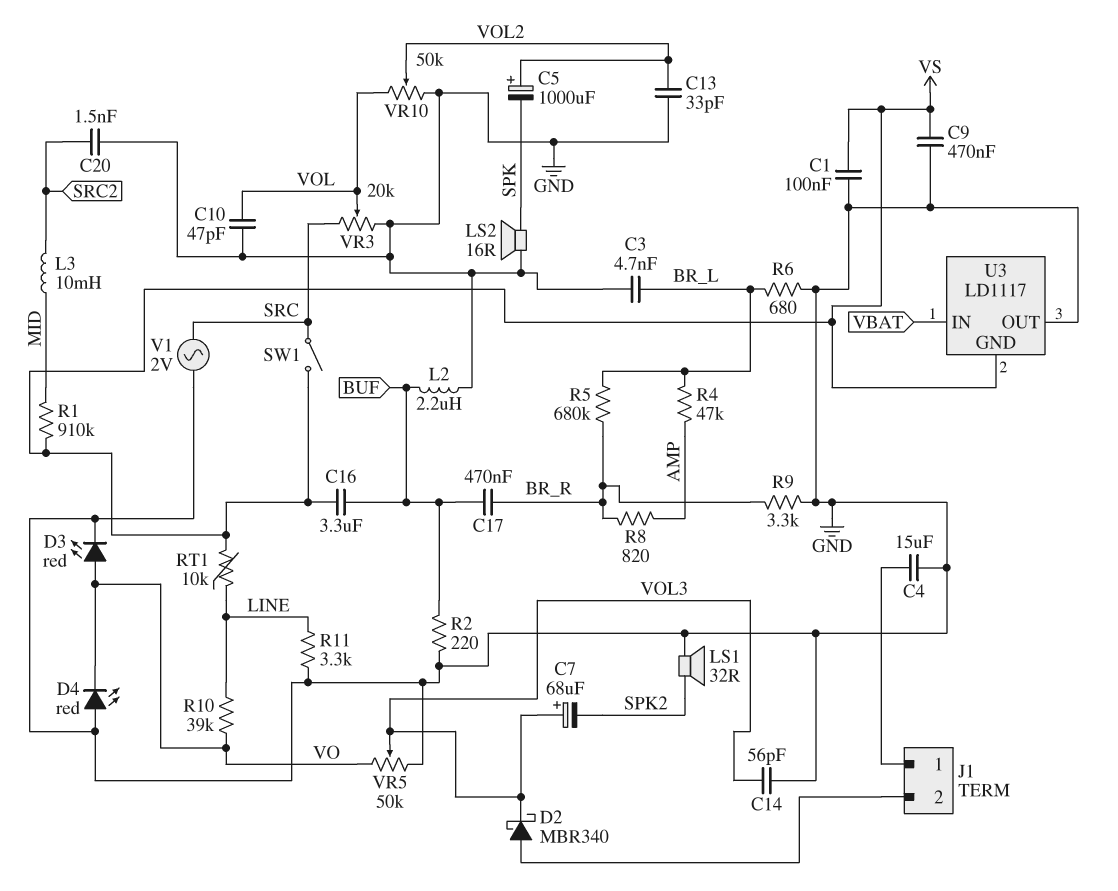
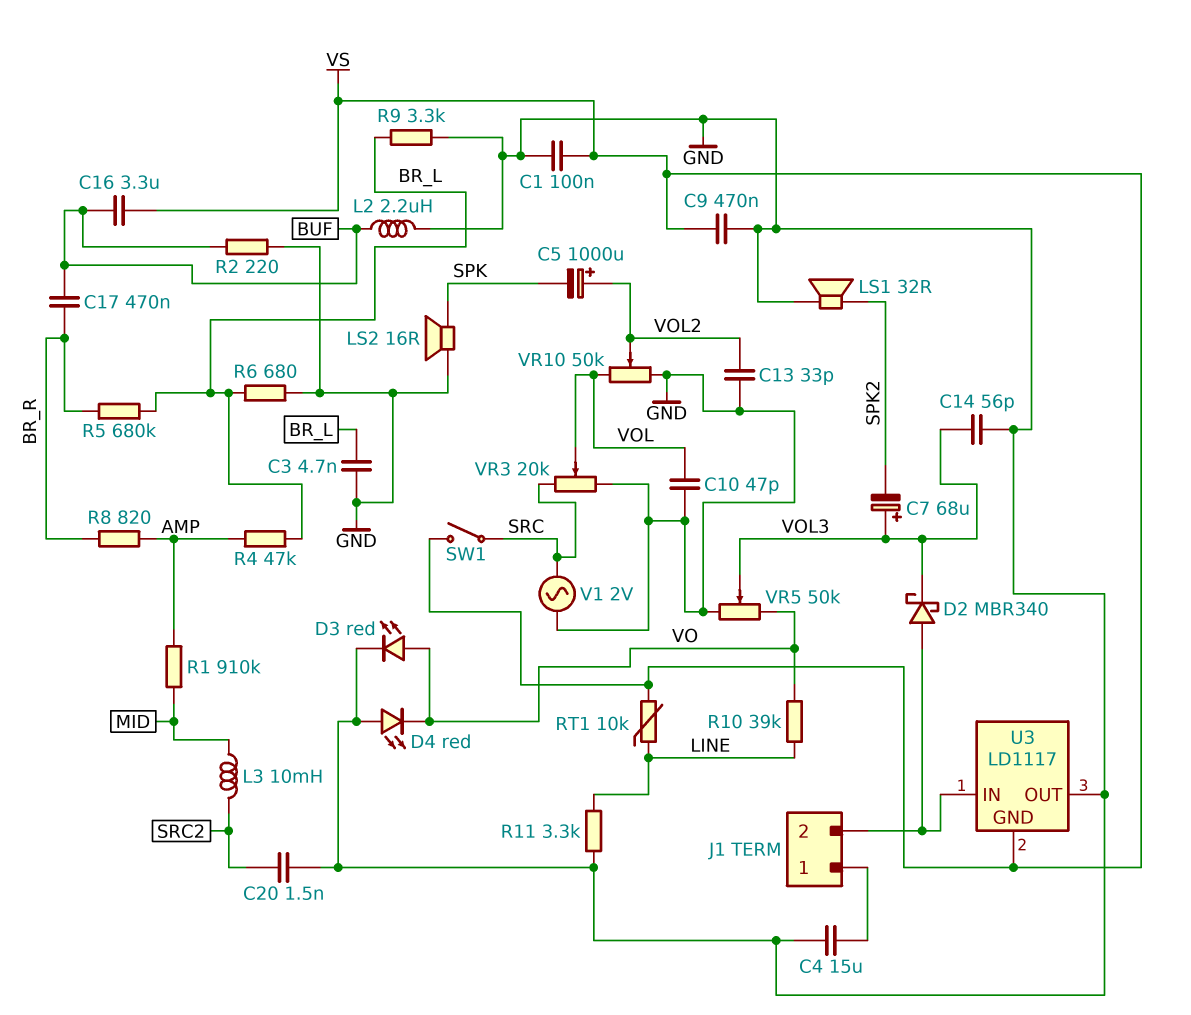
R1: 910k (MID, VS) -> 910k (AMP, MID)
R9: 3.3k (BR_R, GND) -> 3.3k (BR_L, GND)
U3 pin IN: VBAT -> J1/2

